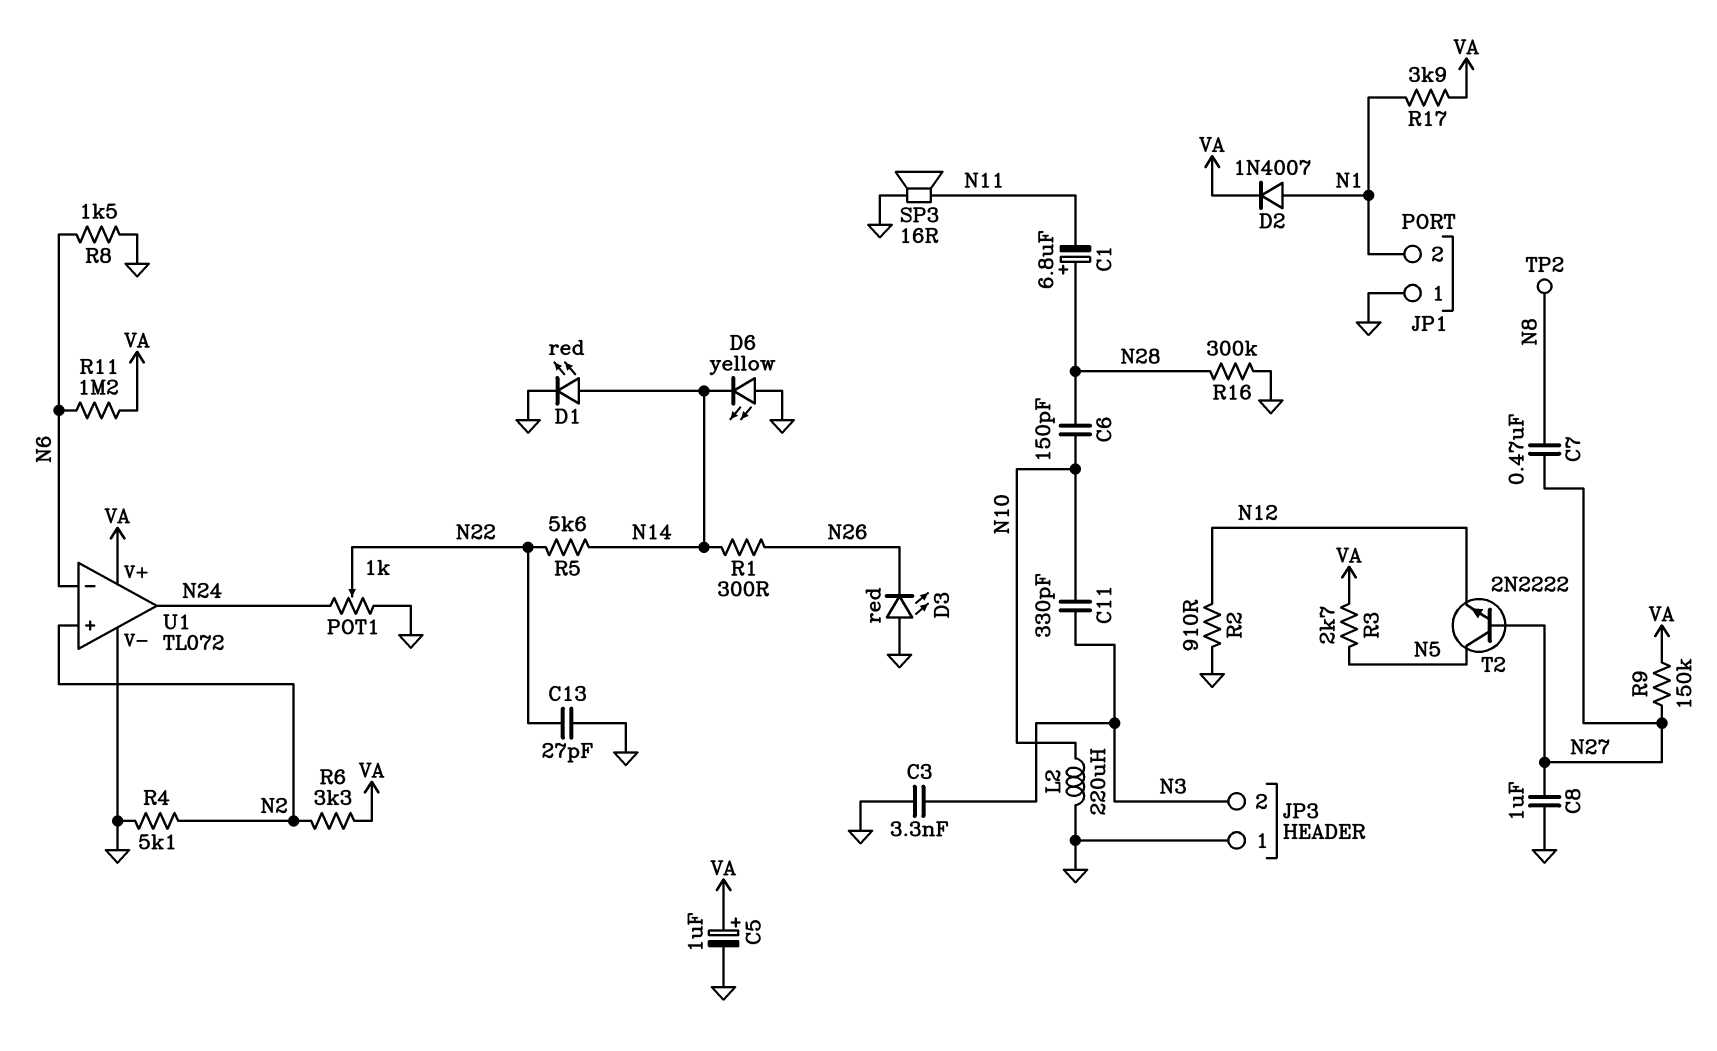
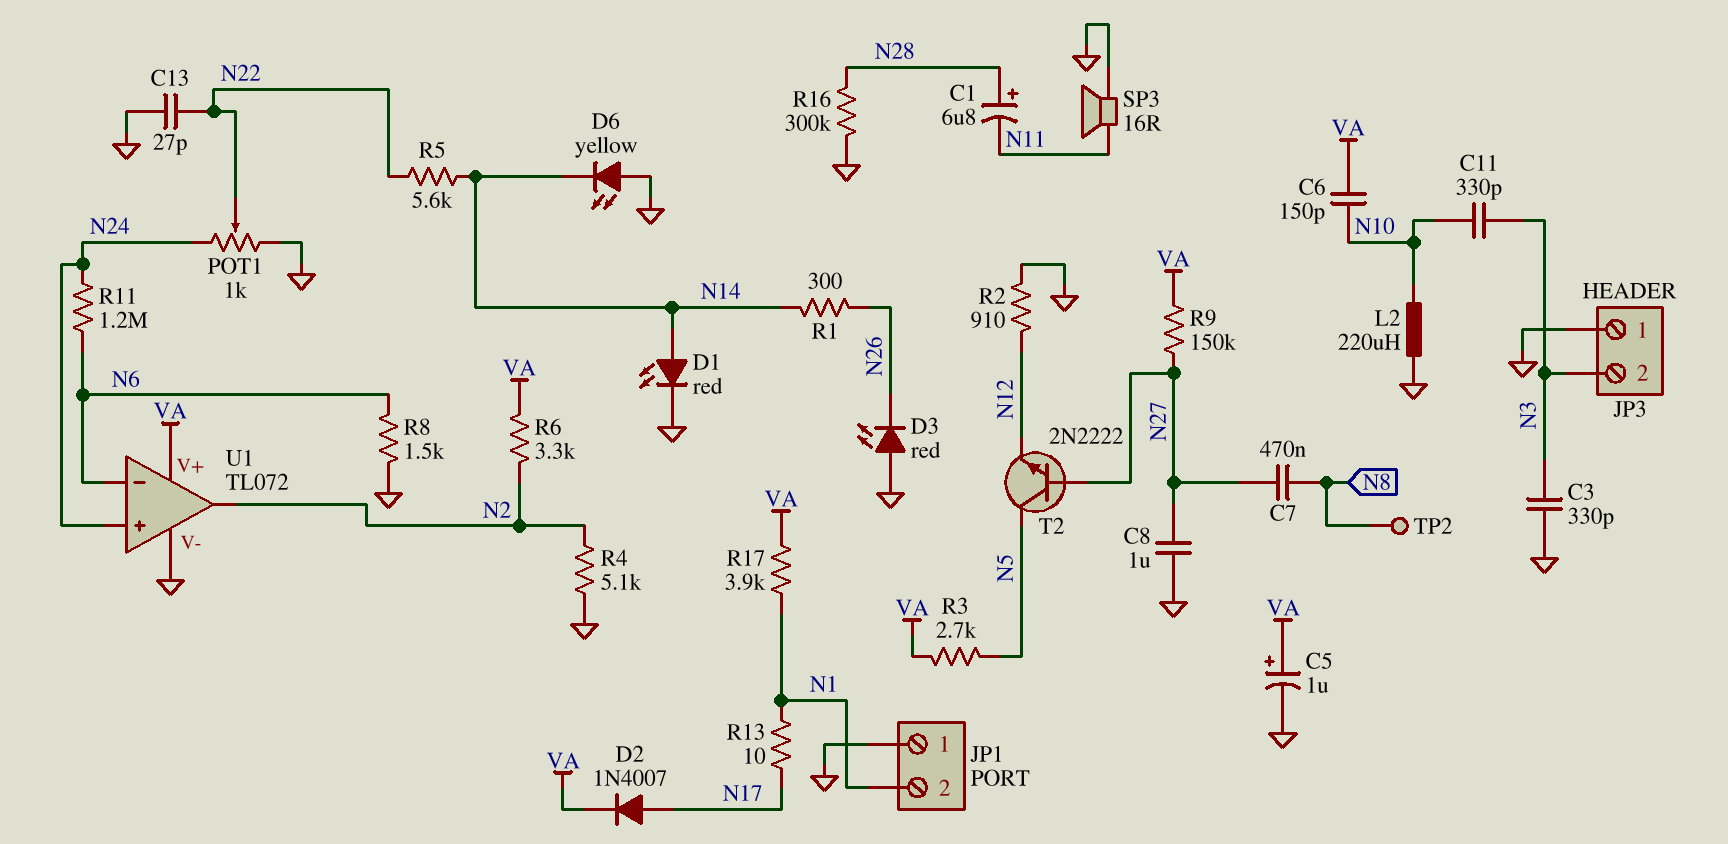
C3: 3.3nF (GND, N3) -> 330pF (GND, N3)
C6: 150pF (N10, N28) -> 150pF (N10, VA)
D2: diode 1N4007 (A N1, K VA) -> diode 1N4007 (A N17, K VA)
R11: 1.2M (N6, VA) -> 1.2M (N6, N24)
R13: none -> 10 (N1, N17)
U1 pin in+: N2 -> N24
U1 pin out: N24 -> N2

